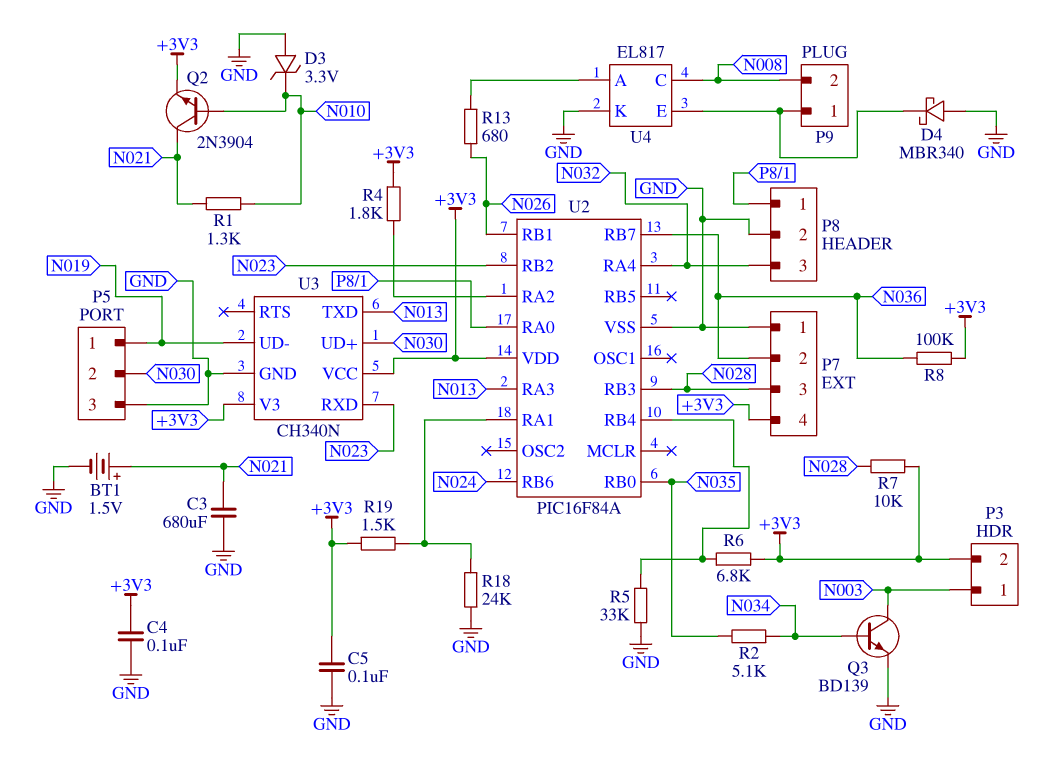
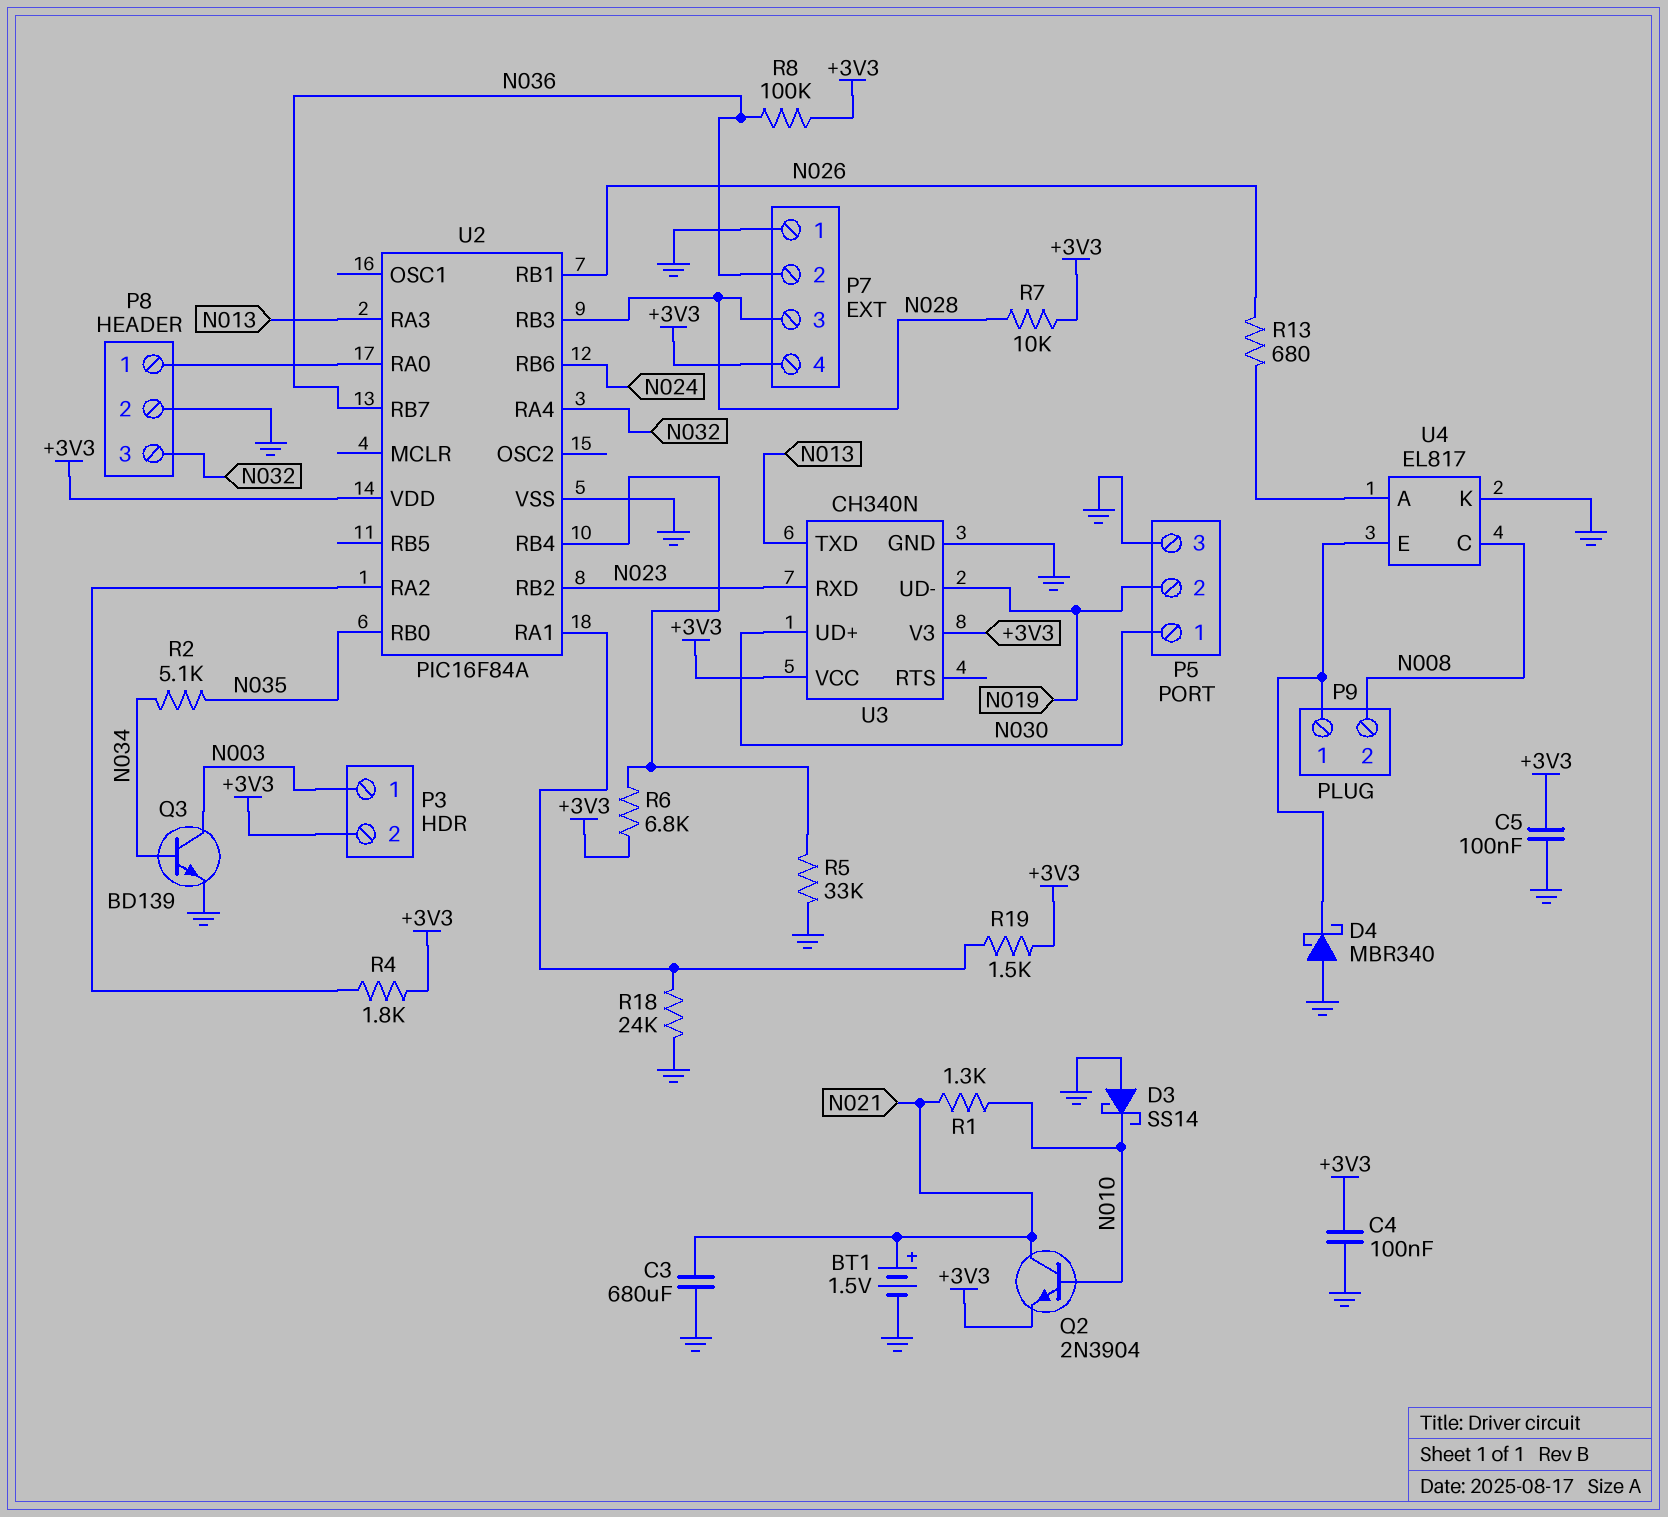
D3: zener 3.3V (A GND, K N010) -> schottky SS14 (A GND, K N010)
P5 pin 1: N019 -> N030
P5 pin 2: N030 -> N019

